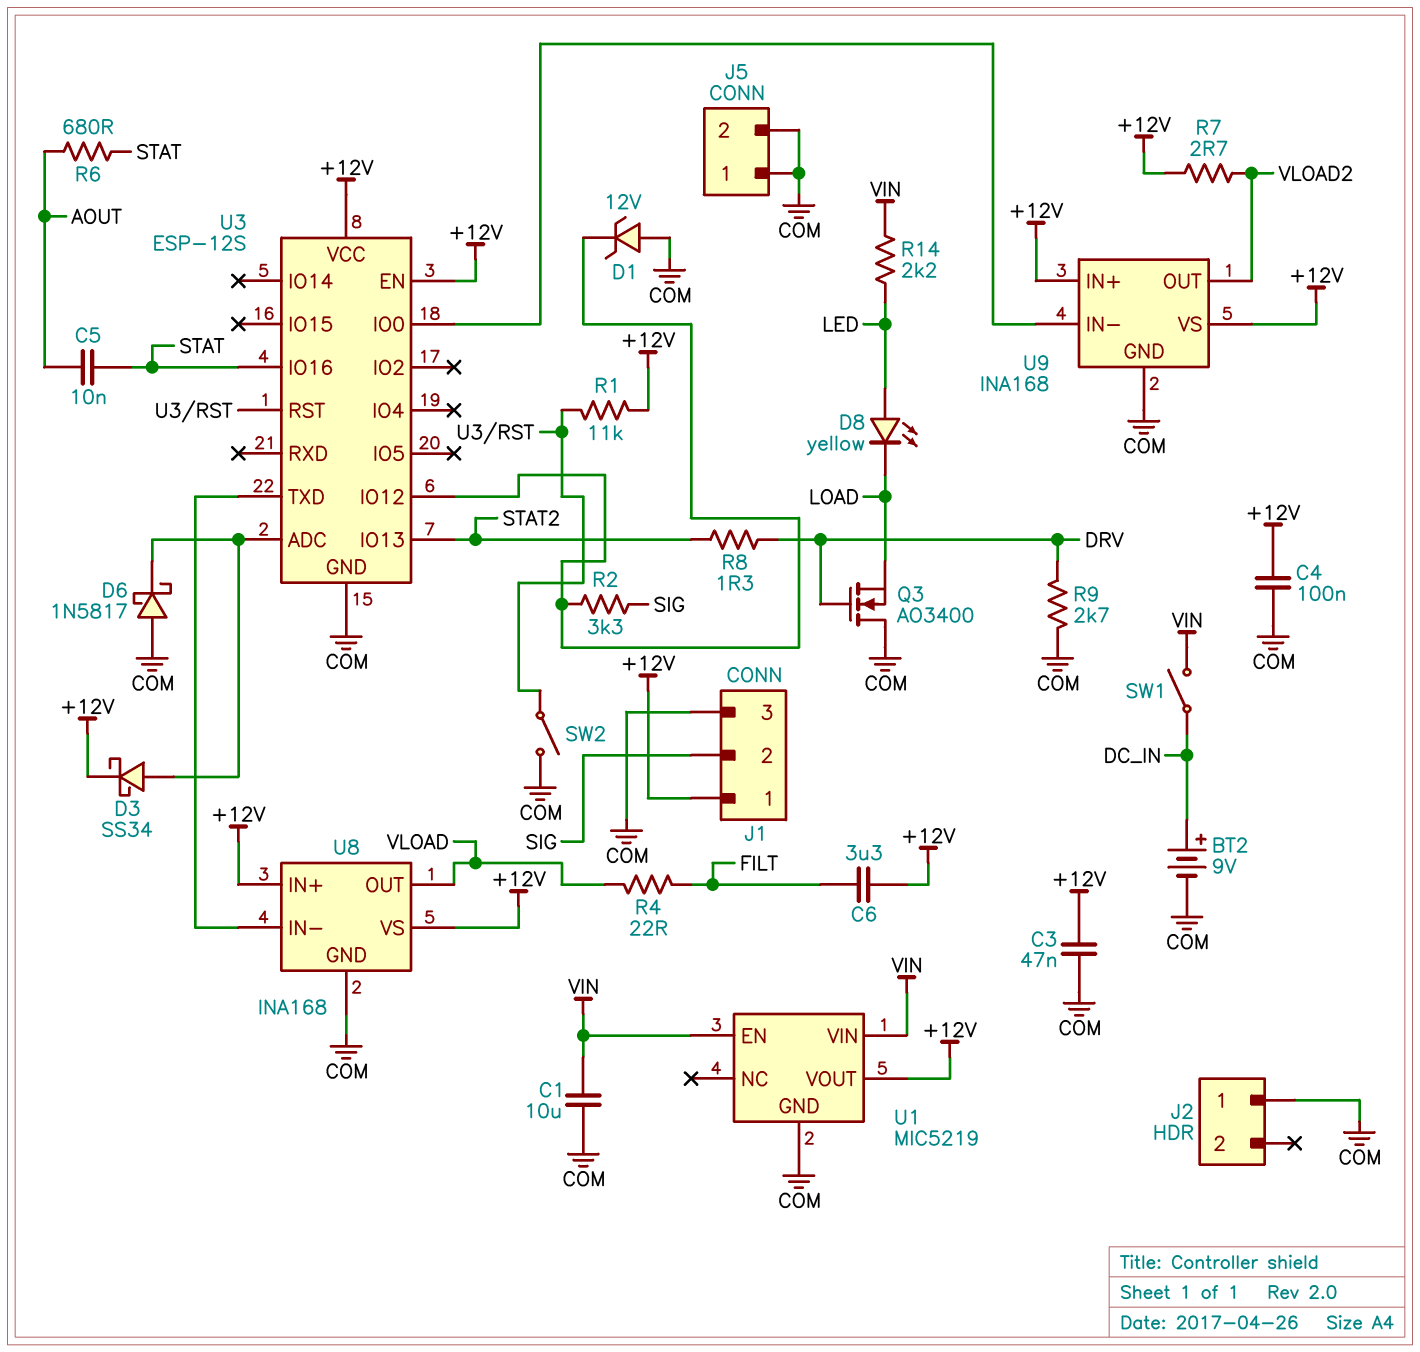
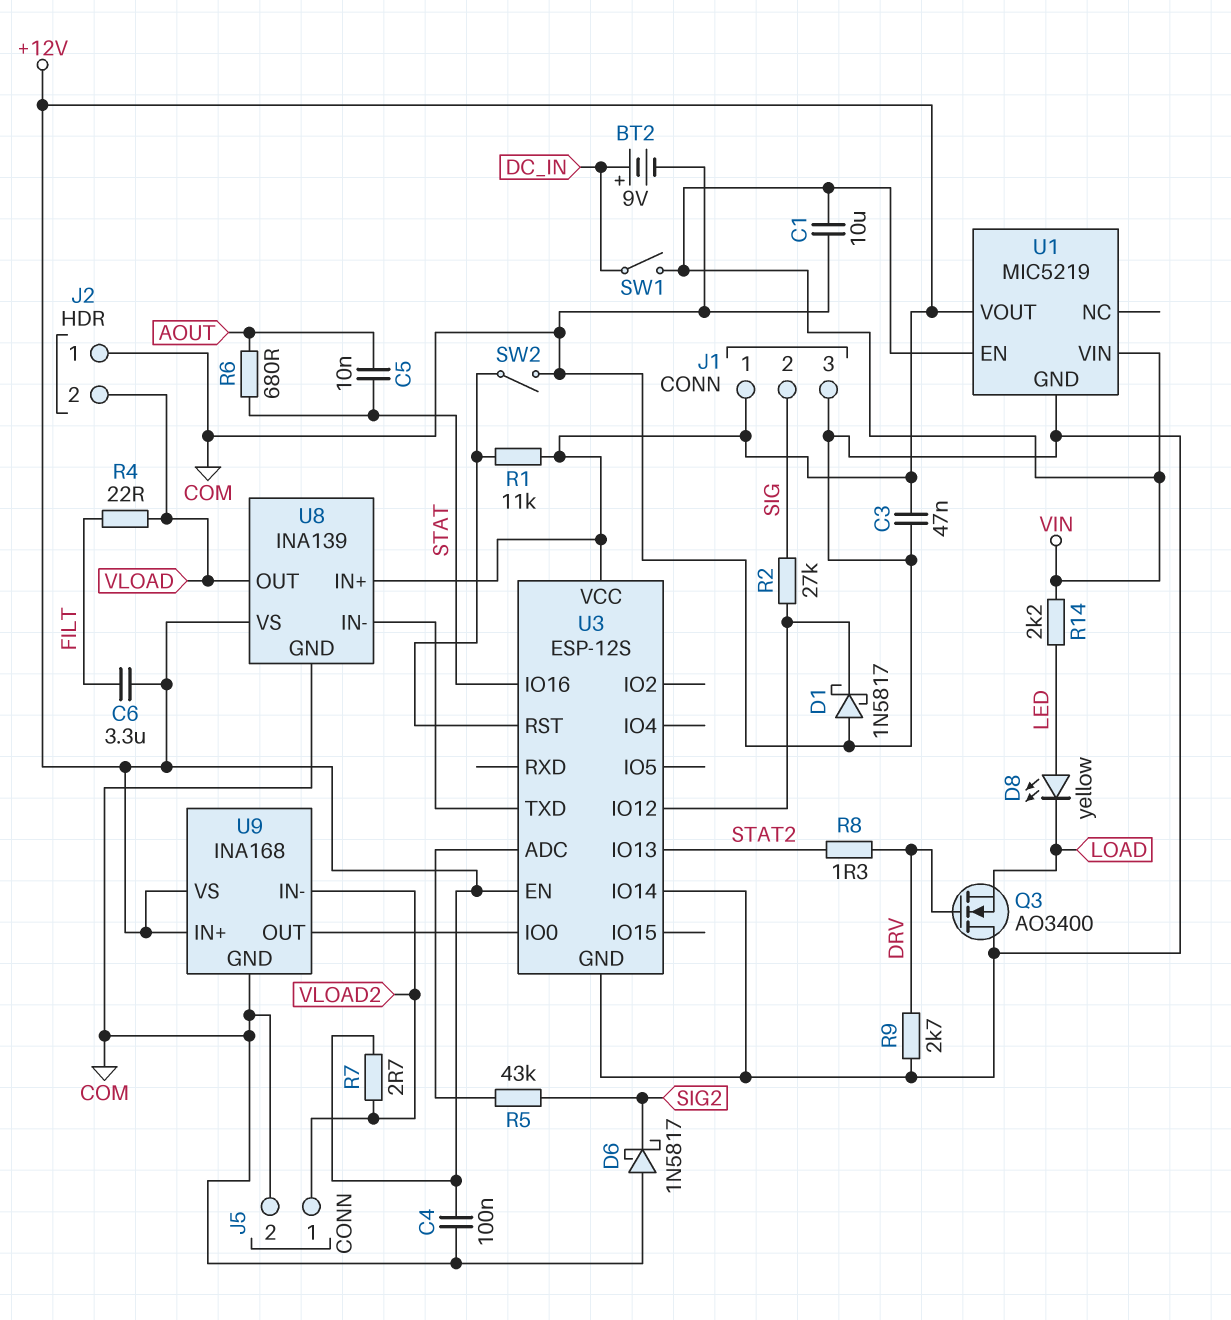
D1: zener 12V (A COM, K U3/IO12) -> schottky 1N5817 (A COM, K U3/IO12)
D3: schottky SS34 (A U3/ADC, K +12V) -> none
D6: schottky 1N5817 (A COM, K U3/ADC) -> schottky 1N5817 (A COM, K SIG2)
J2 pin 2: none -> VLOAD
J5 pin 1: COM -> VLOAD2
R2: 3.3k (SIG, U3/IO12) -> 27k (SIG, U3/IO12)
R5: none -> 43k (SIG2, U3/ADC)
U3 pin IO14: none -> COM
U8: INA168 -> INA139
U9 pin IN-: U3/IO0 -> VLOAD2
U9 pin OUT: VLOAD2 -> U3/IO0

